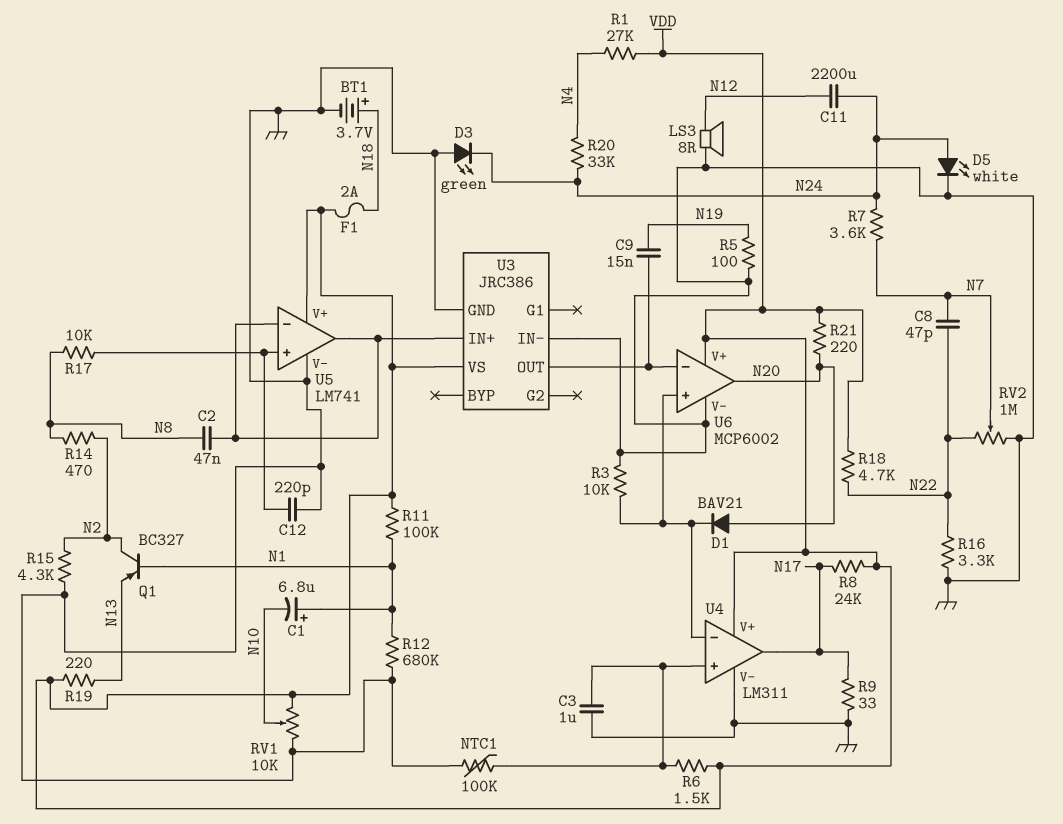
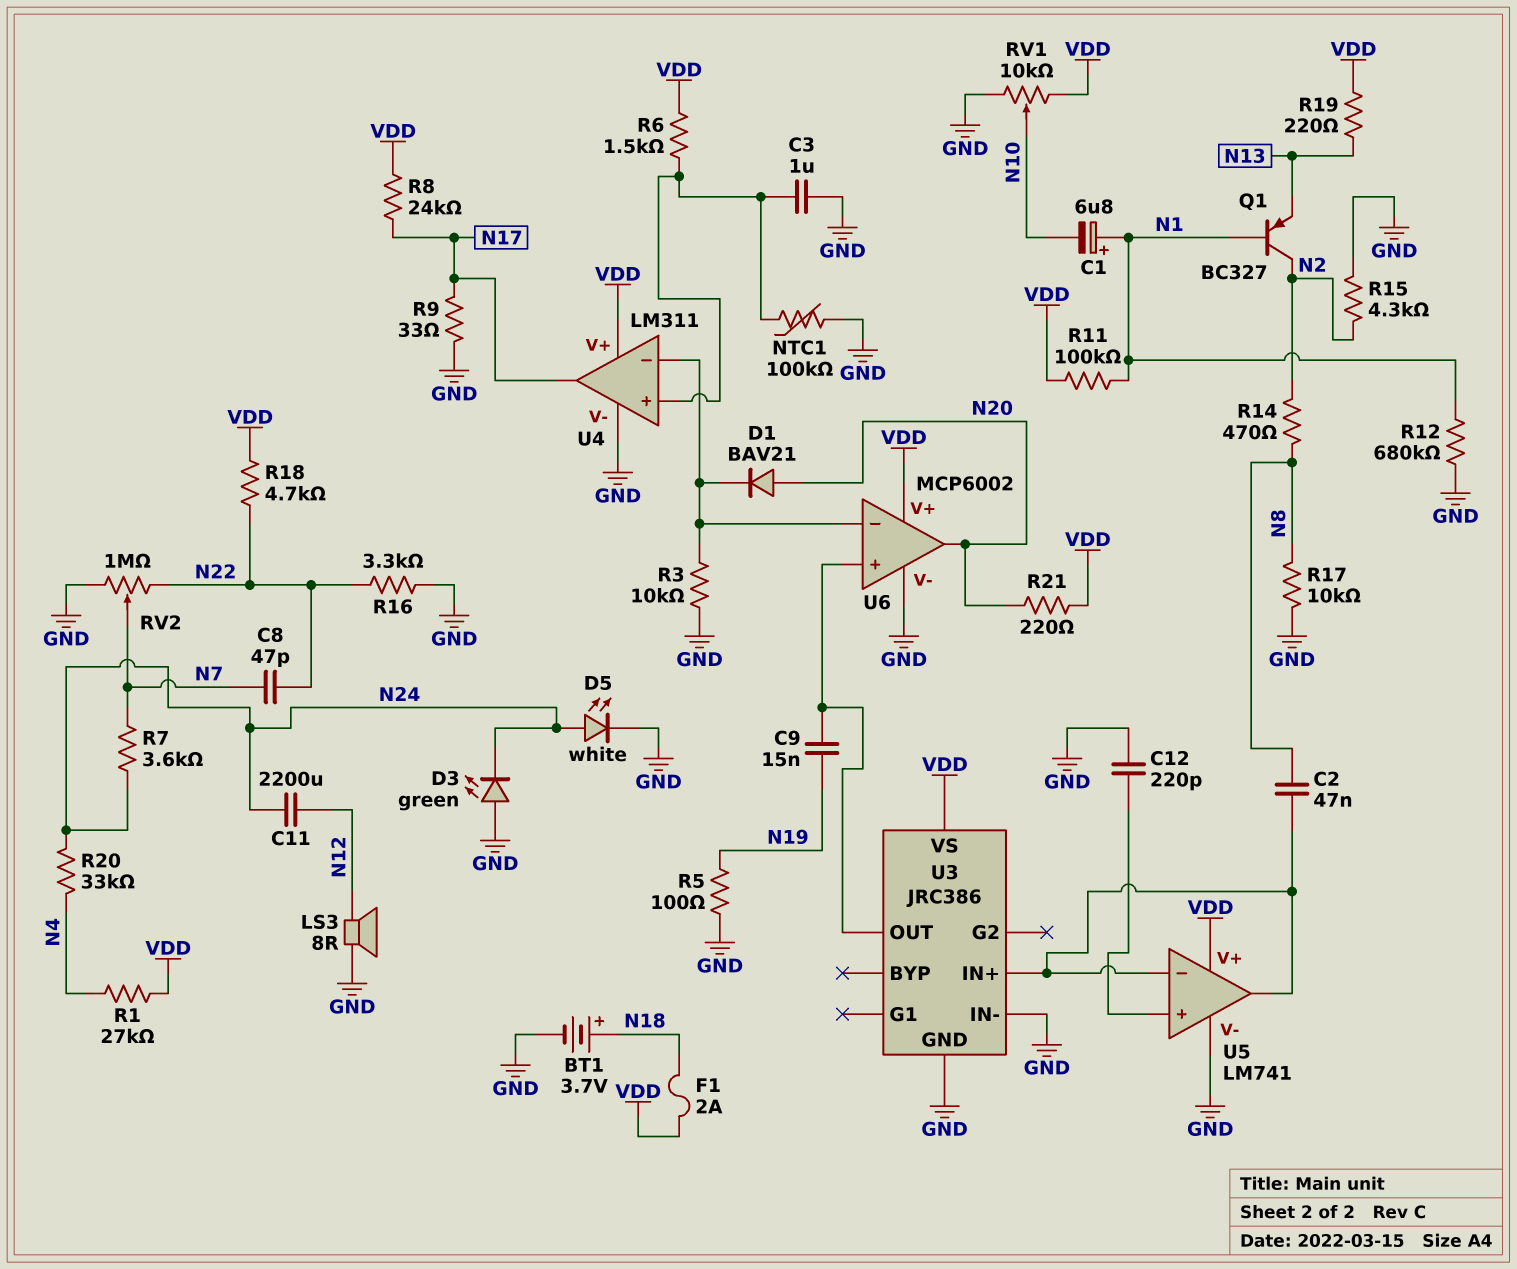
R17: 10k (N8, U5/in+) -> 10k (GND, N8)
U6 pin in+: U4/in- -> U3/OUT
U6 pin in-: U3/OUT -> U4/in-

